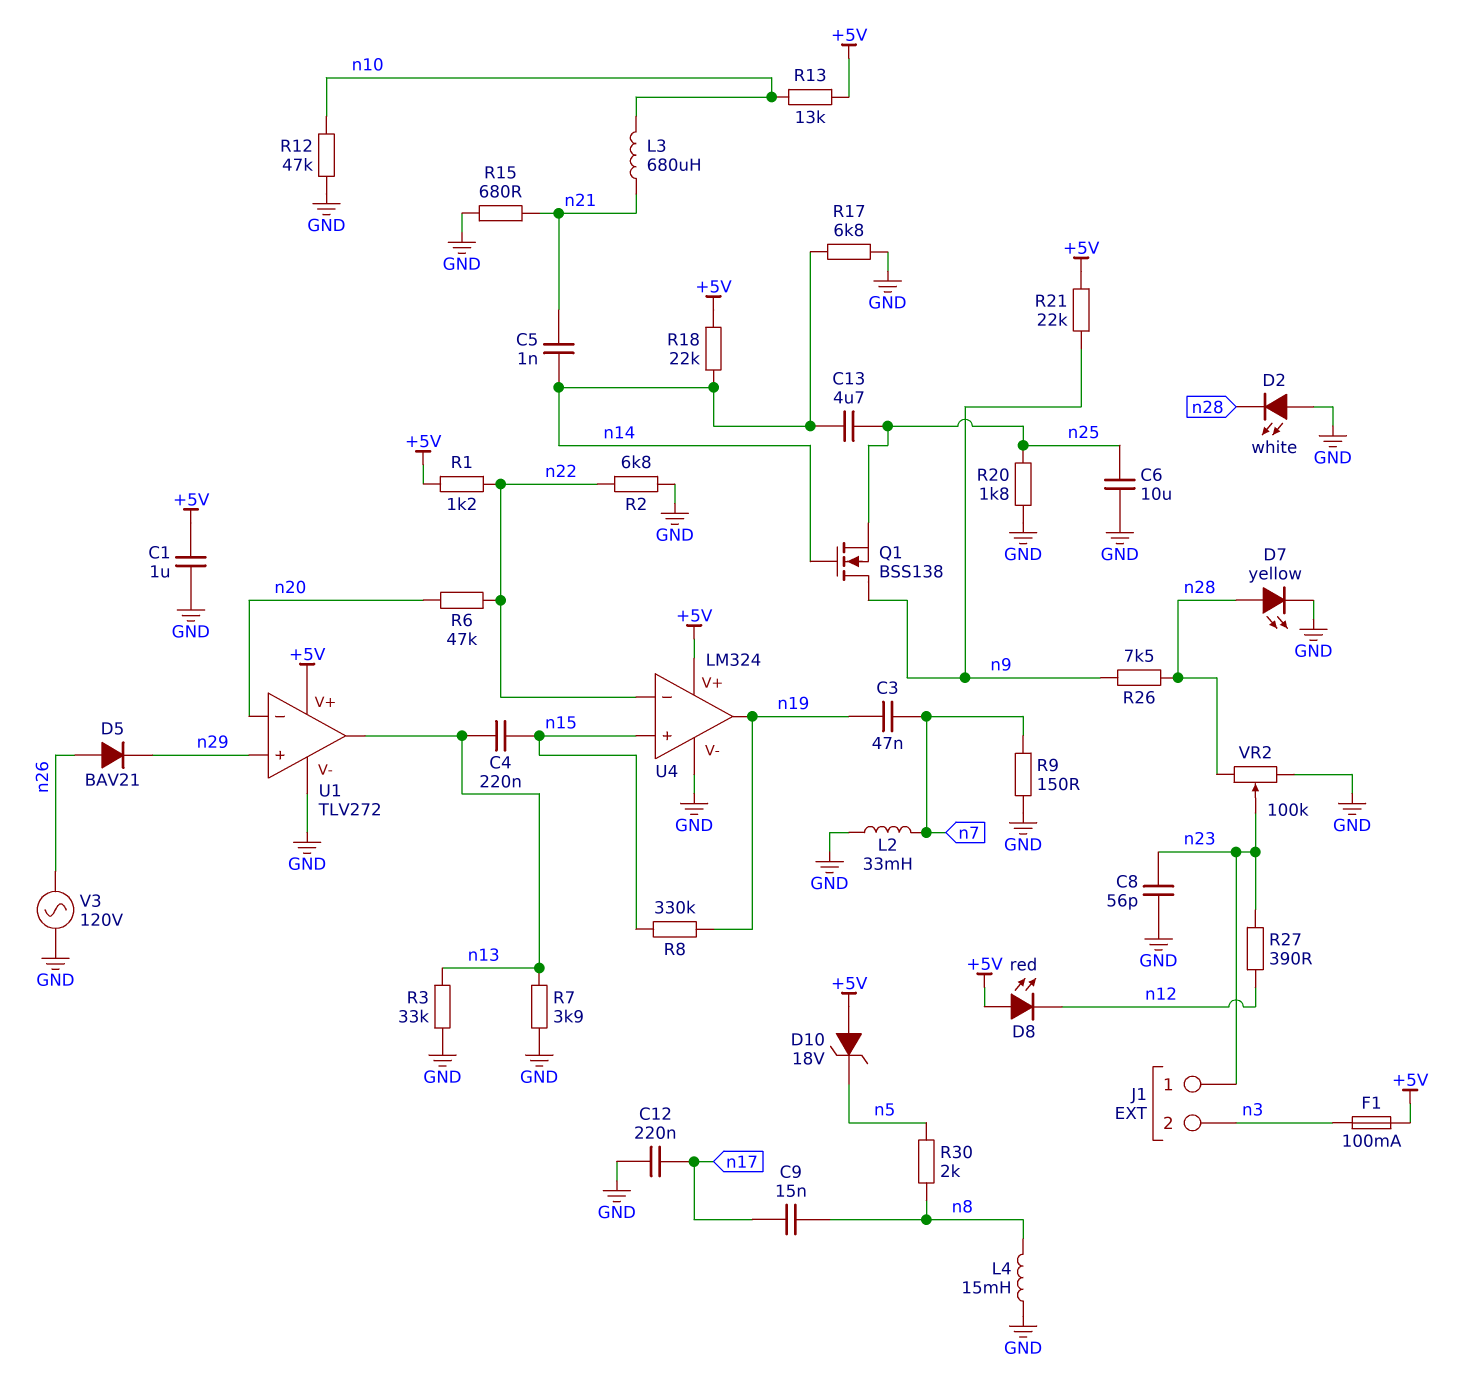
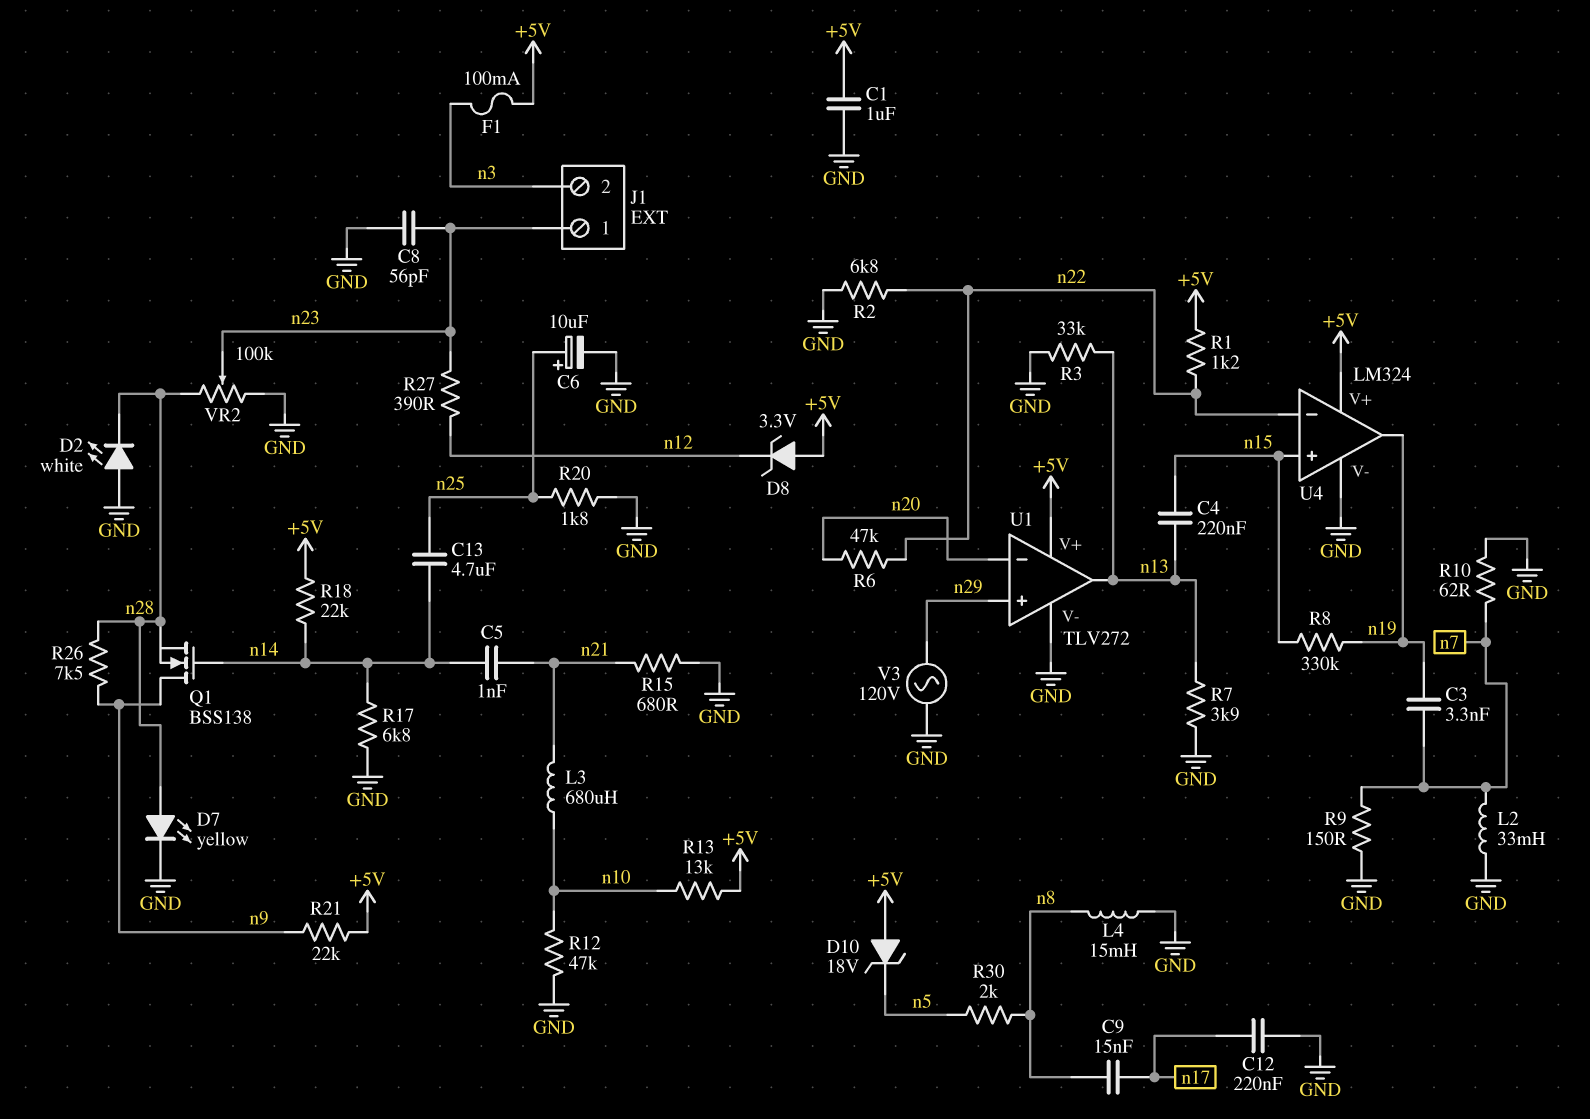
C3: 47nF (n7, n19) -> 3.3nF (n7, n19)
C6: 10uF (GND, n25) -> 10uF (plus n25, minus GND)
D5: diode BAV21 (A n26, K n29) -> none
D8: LED red (A +5V, K n12) -> zener 3.3V (A +5V, K n12)
Q1: NMOS BSS138 (G n14, D n9, S n25) -> NMOS BSS138 (G n14, D n9, S n28)
R10: none -> 62 (GND, n7)
V3: AC 120V (GND, n26) -> AC 120V (GND, n29)

